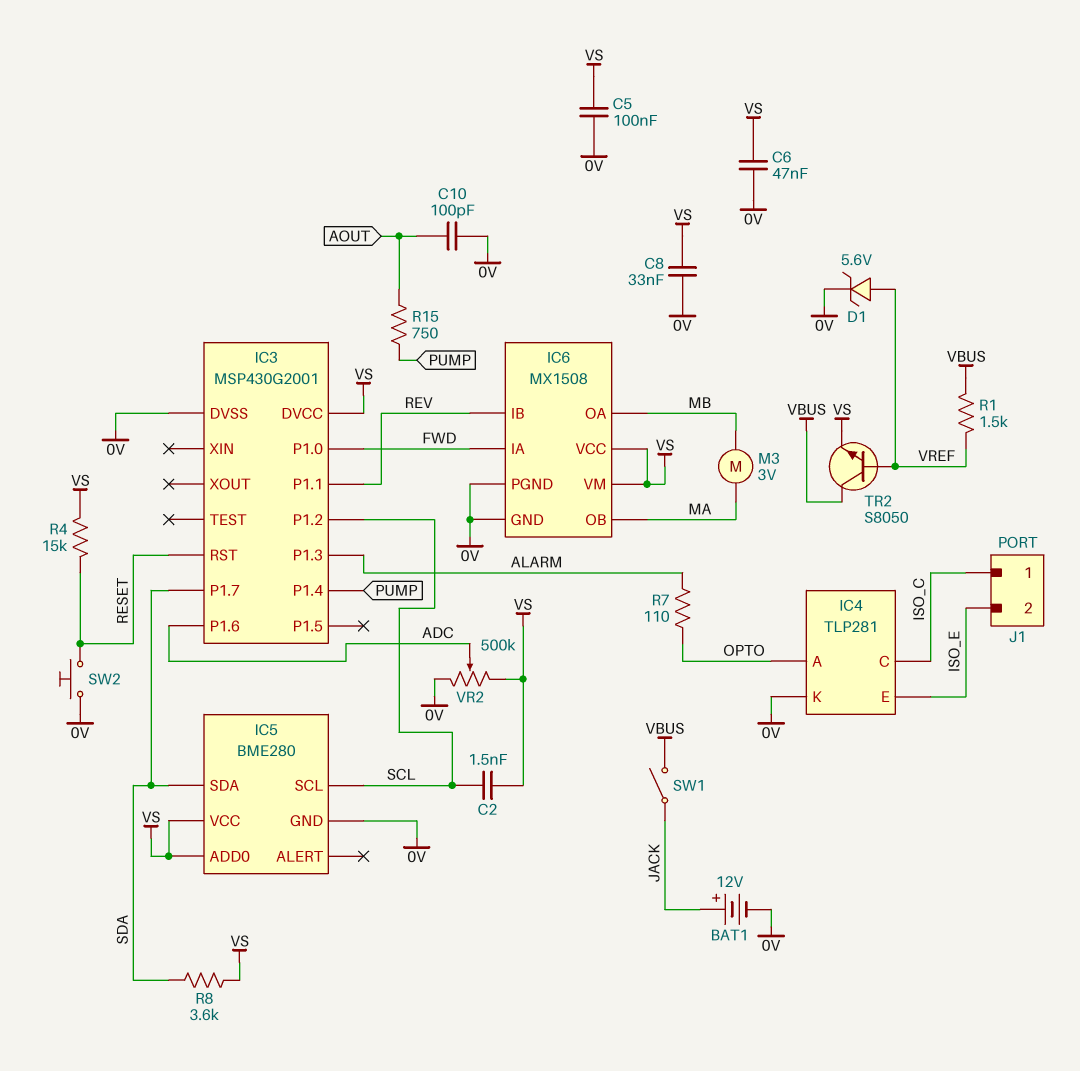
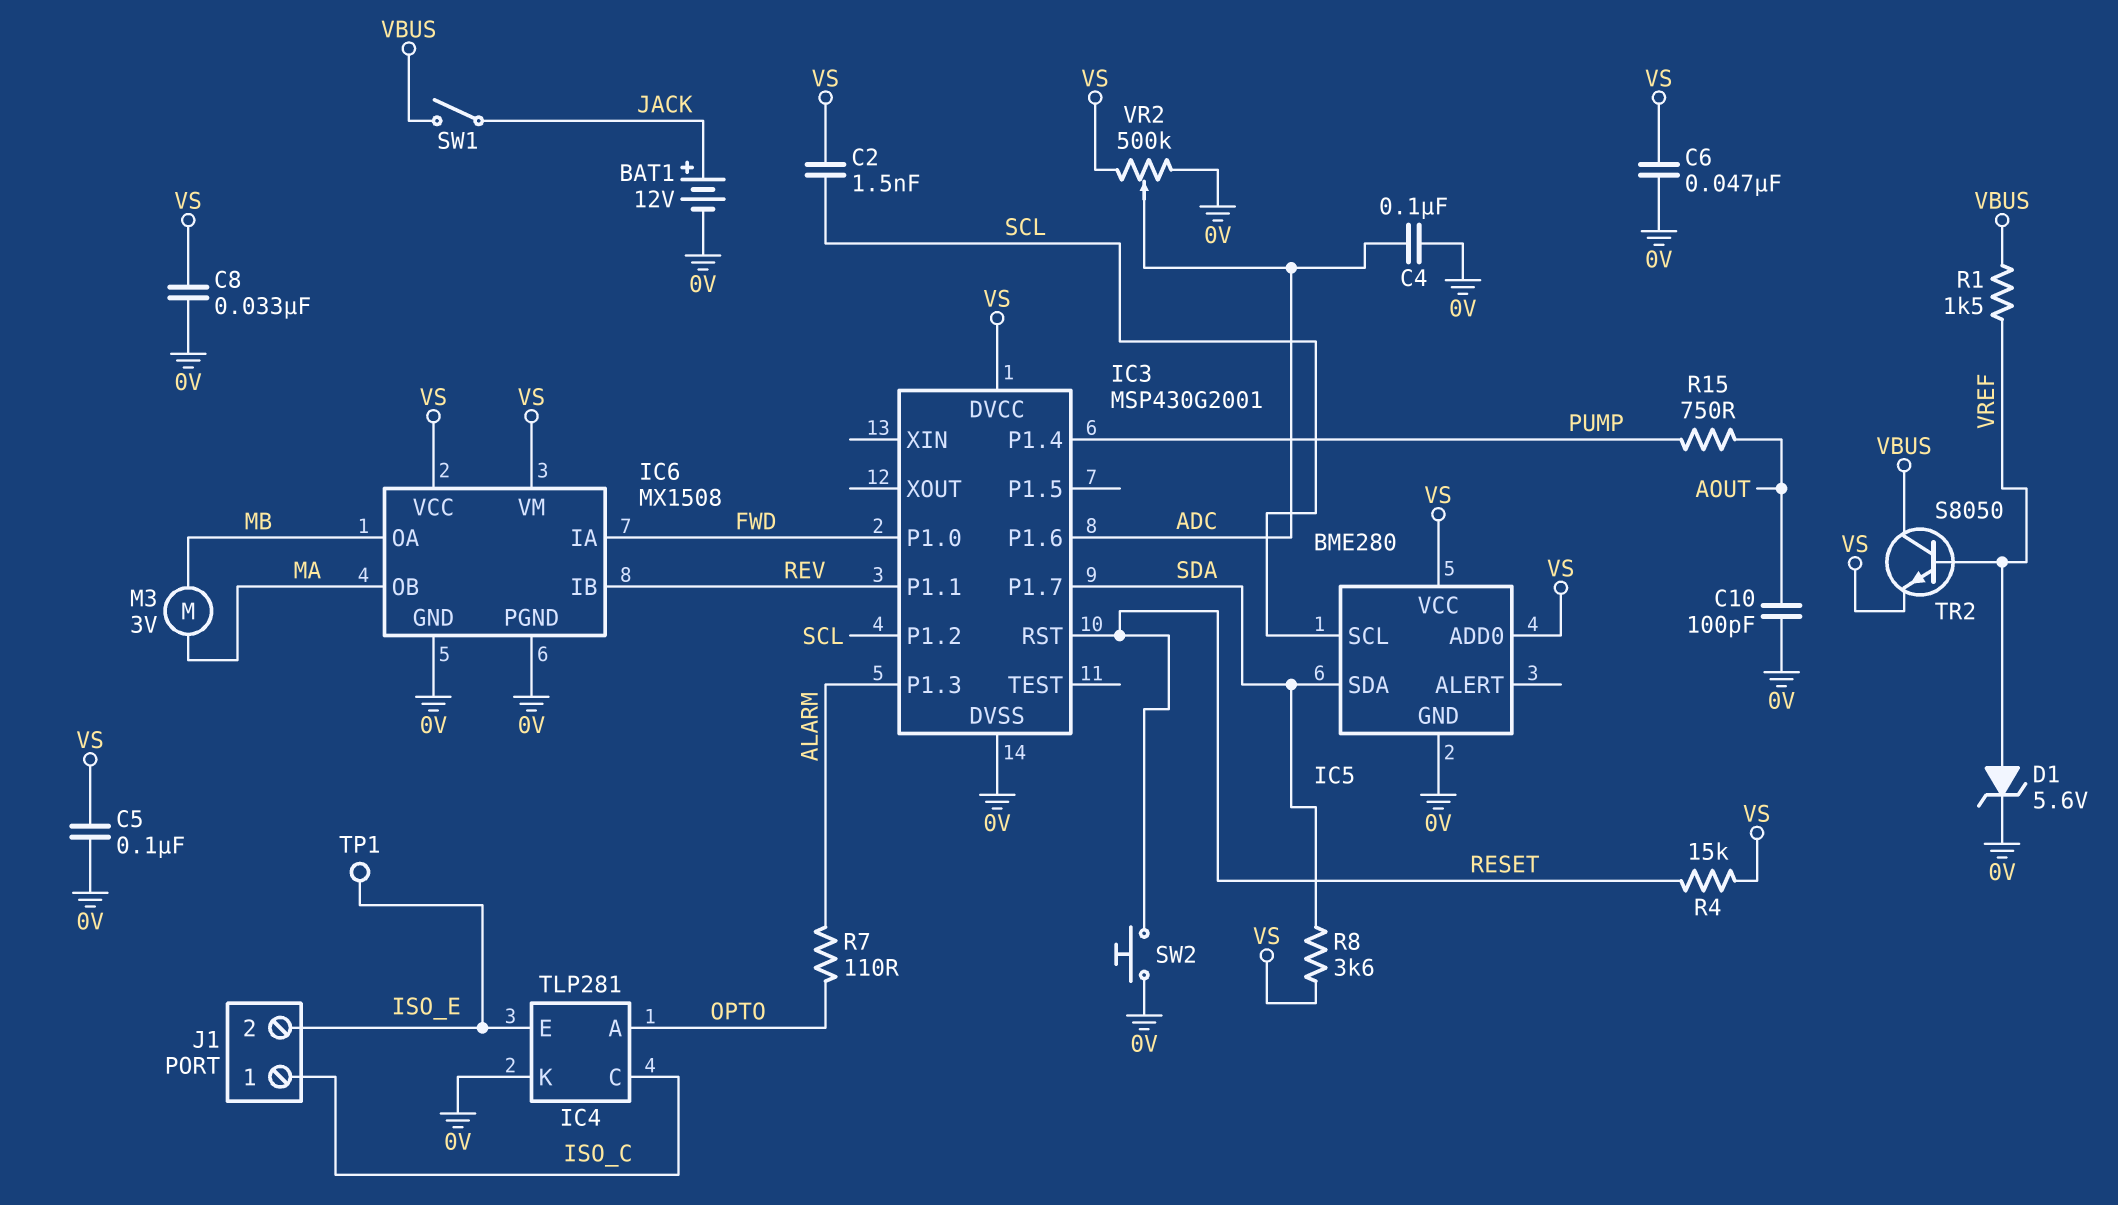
C4: none -> 100nF (0V, ADC)
TP1: none -> test point (ISO_E)

